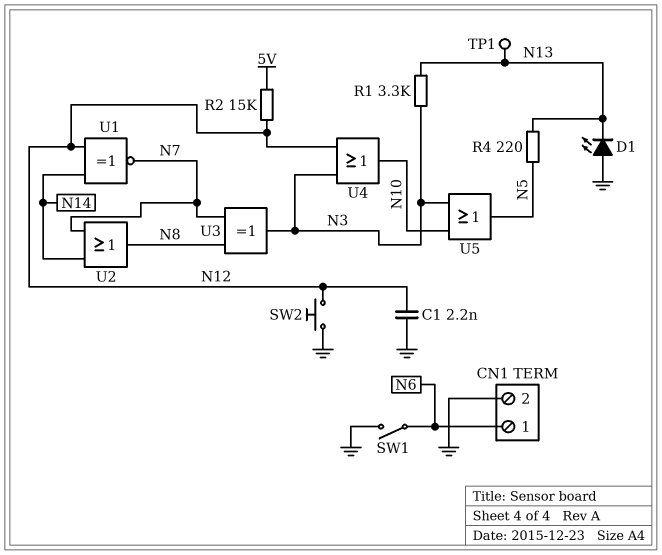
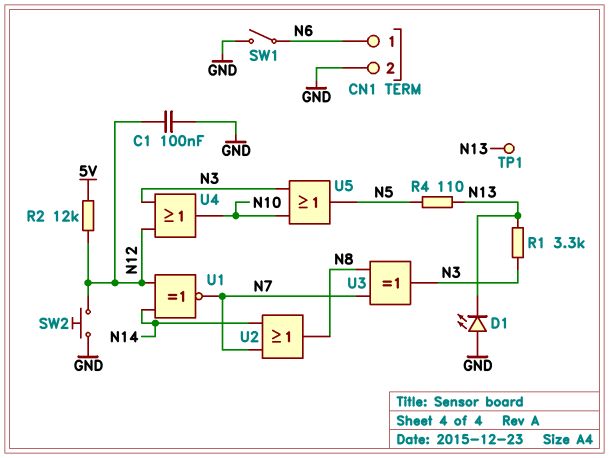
C1: 2.2nF (GND, N12) -> 100nF (GND, N12)
R2: 15k (5V, N12) -> 12k (5V, N12)
R4: 220 (N5, N13) -> 110 (N5, N13)

